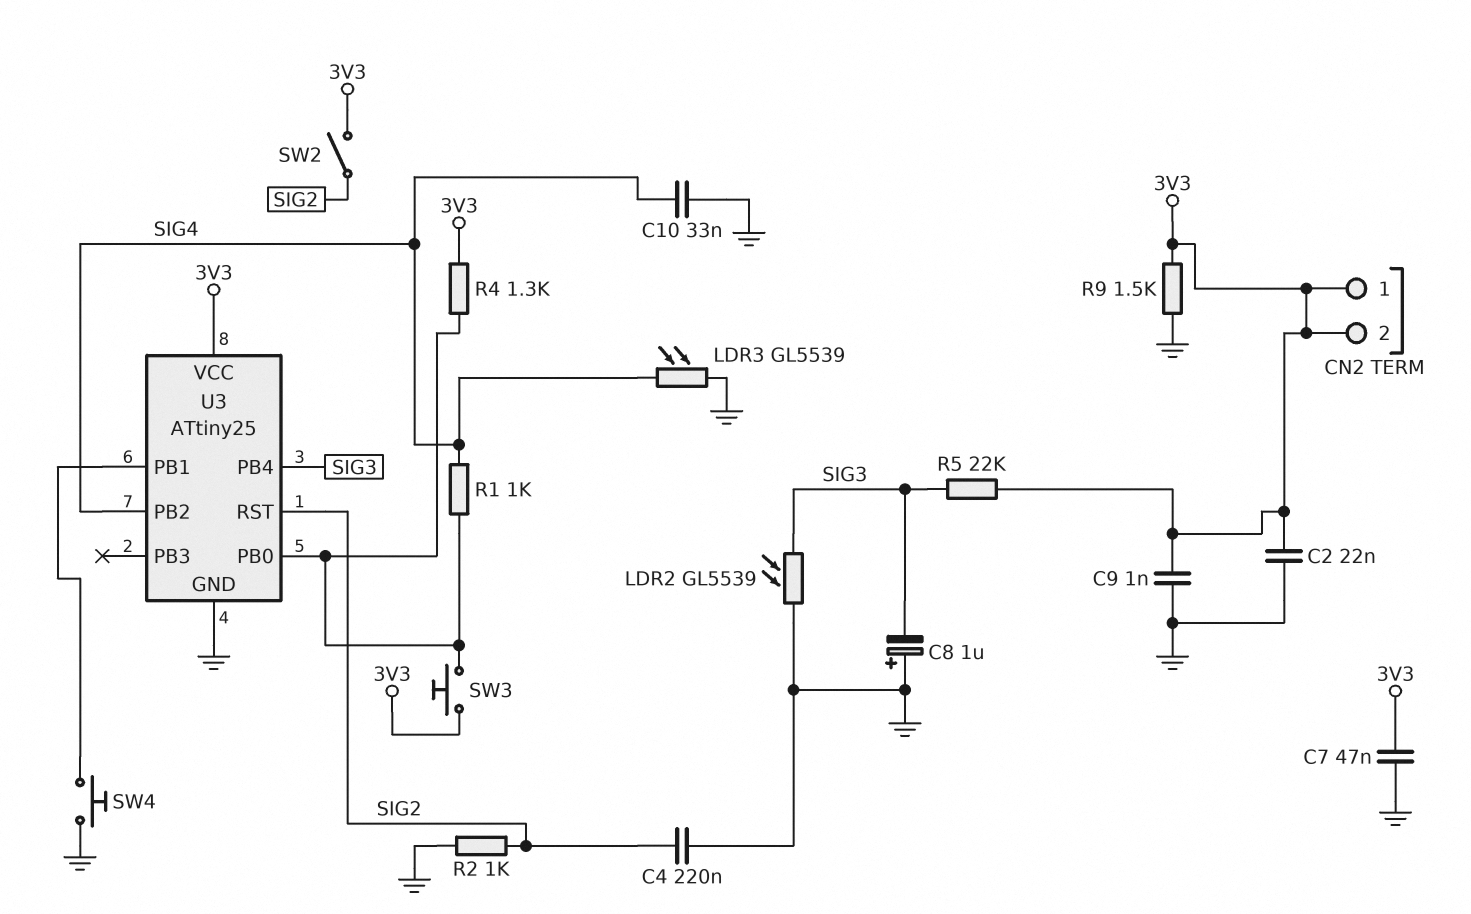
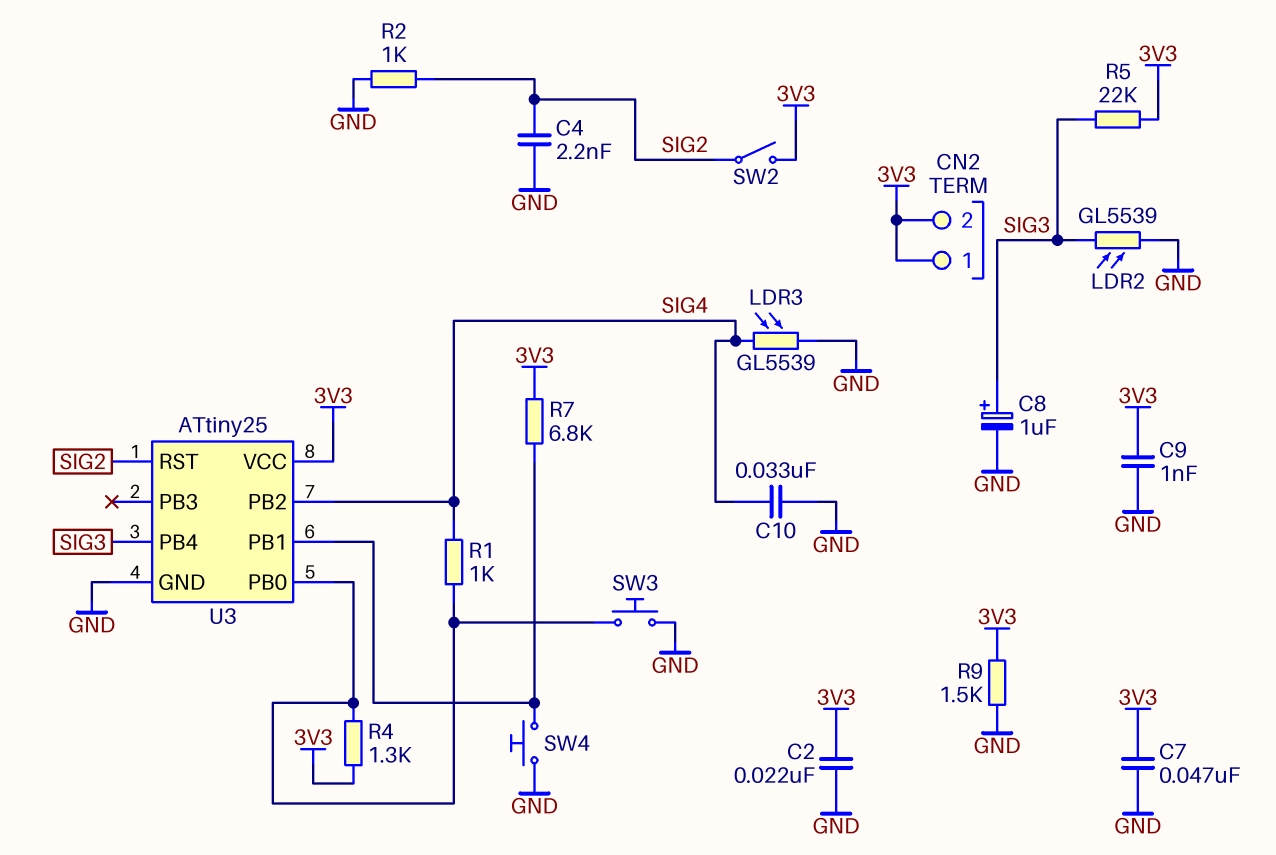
C4: 220nF (GND, SIG2) -> 2.2nF (GND, SIG2)
C8: 1uF (plus GND, minus SIG3) -> 1uF (plus SIG3, minus GND)
R7: none -> 6.8k (3V3, U3/PB1)
SW3: button (3V3, U3/PB0) -> button (GND, U3/PB0)

